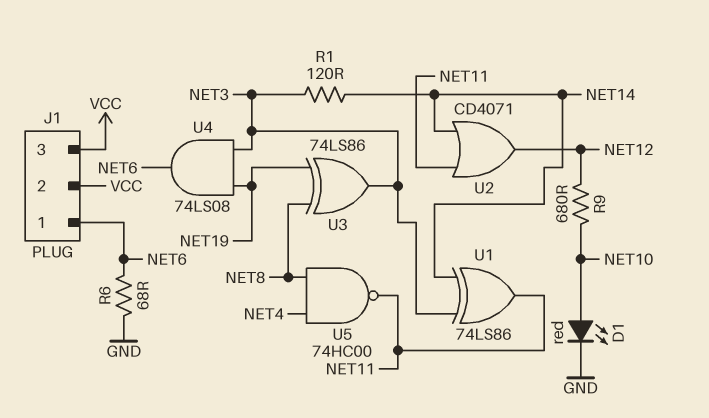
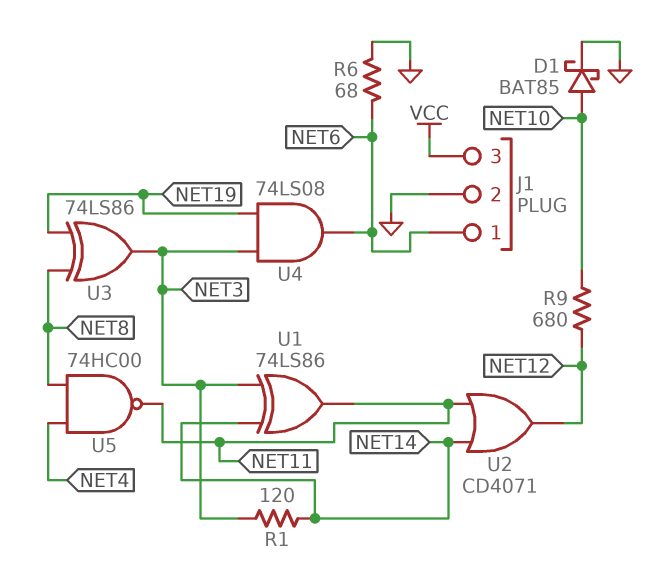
D1: LED red (A NET10, K GND) -> schottky BAT85 (A NET10, K GND)
J1 pin 2: VCC -> GND

